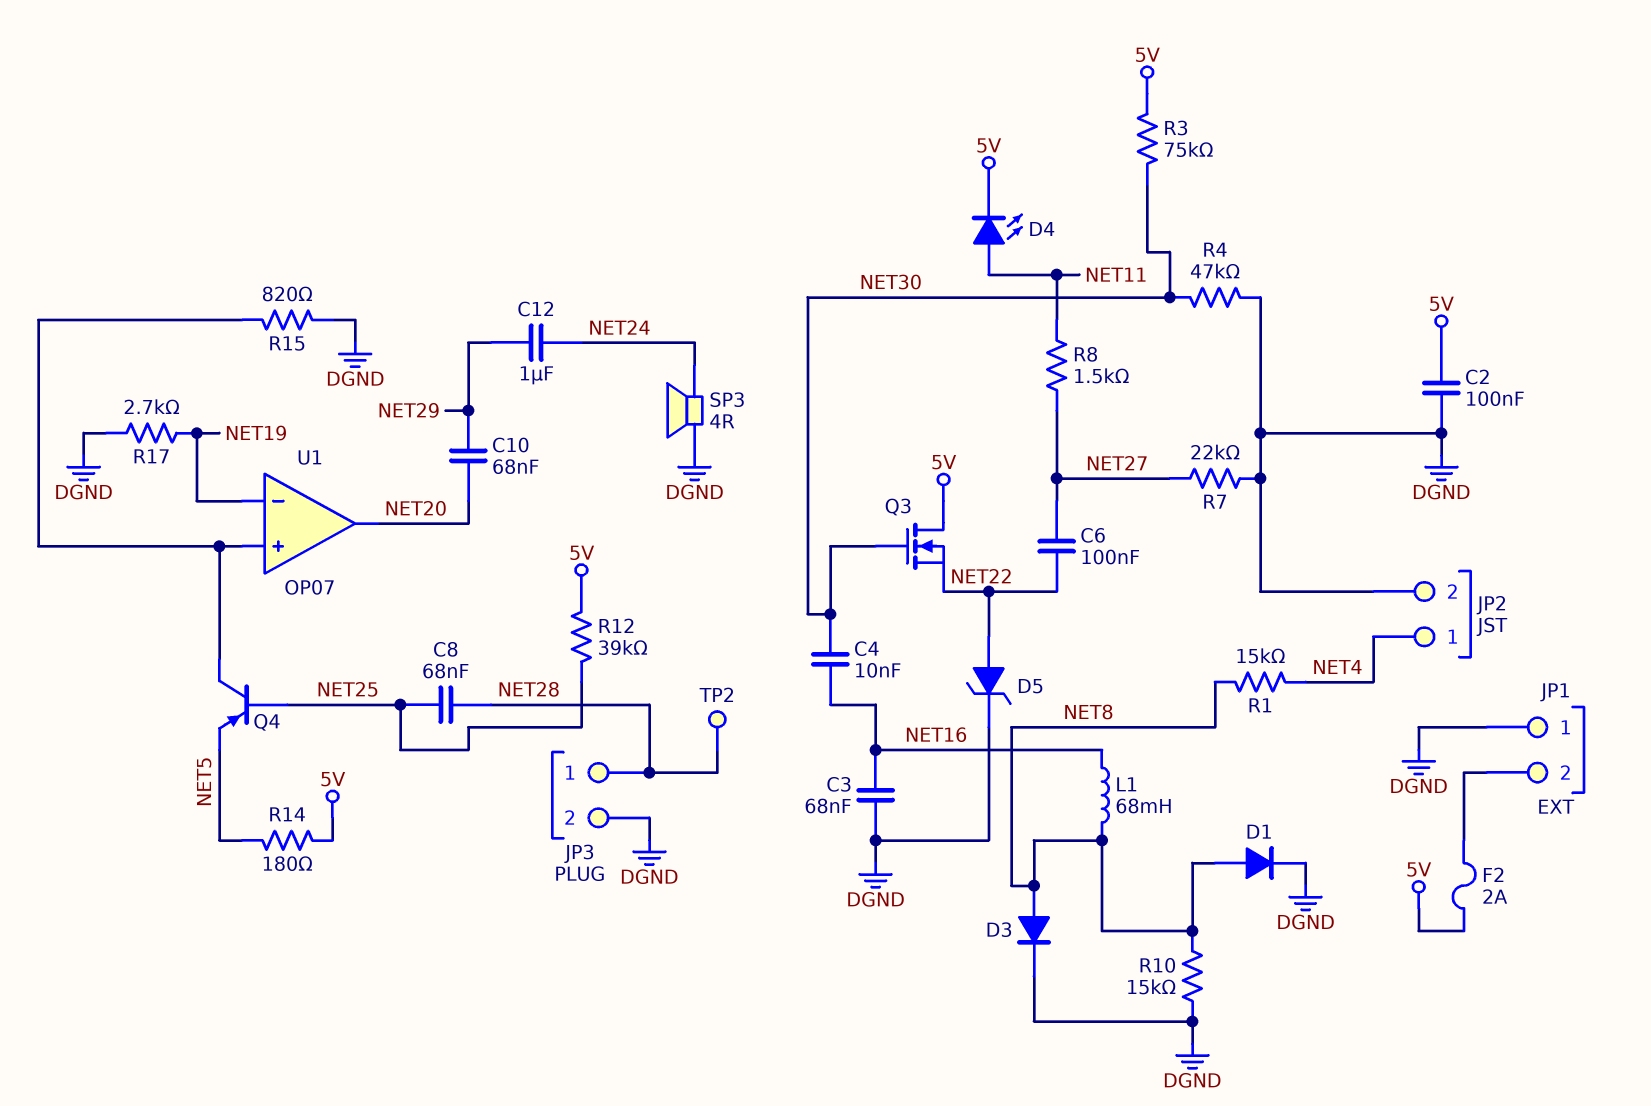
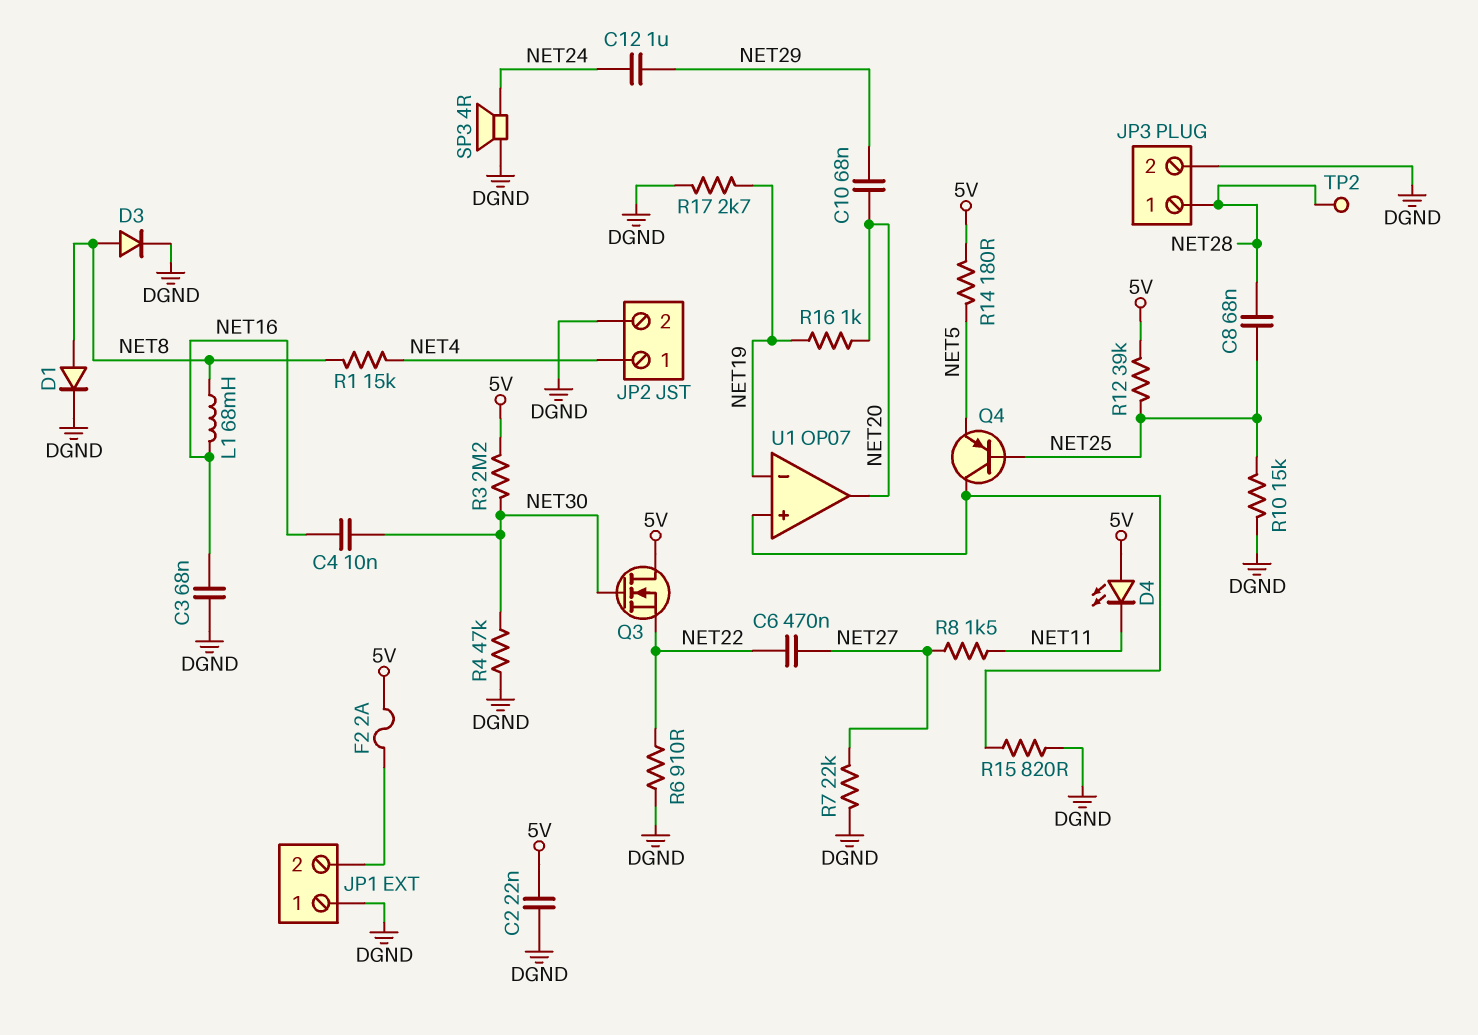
C2: 100nF (5V, DGND) -> 22nF (5V, DGND)
C6: 100nF (NET22, NET27) -> 470nF (NET22, NET27)
D4: LED (A NET11, K 5V) -> LED (A 5V, K NET11)
D5: zener (A NET22, K DGND) -> none
R3: 75k (5V, NET30) -> 2.2M (5V, NET30)
R6: none -> 910 (DGND, NET22)
R10: 15k (DGND, NET8) -> 15k (DGND, NET25)
R16: none -> 1k (NET19, NET20)

